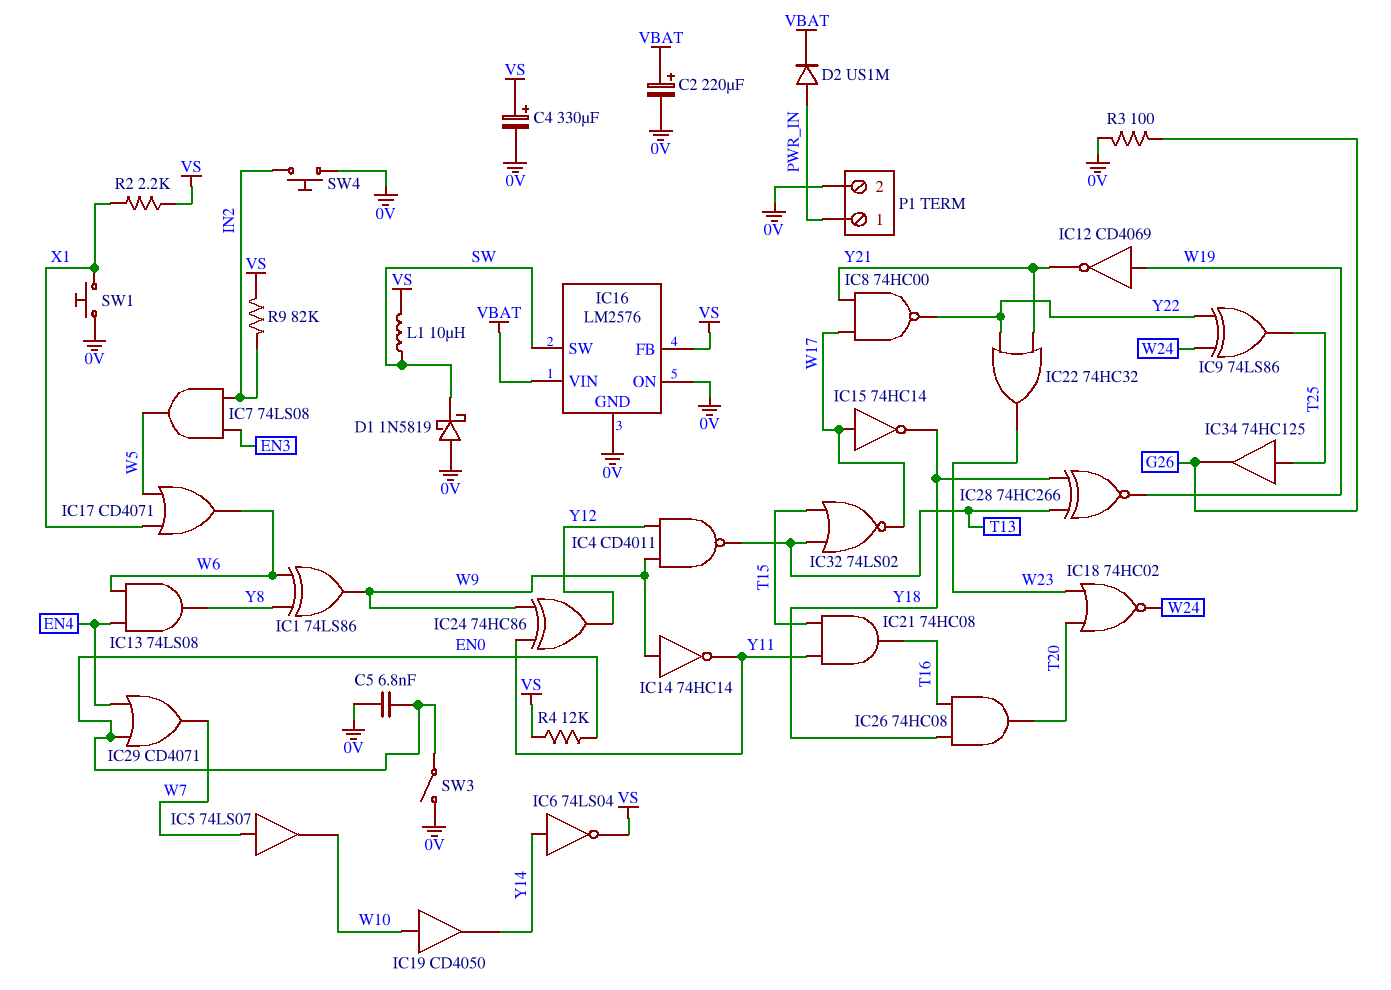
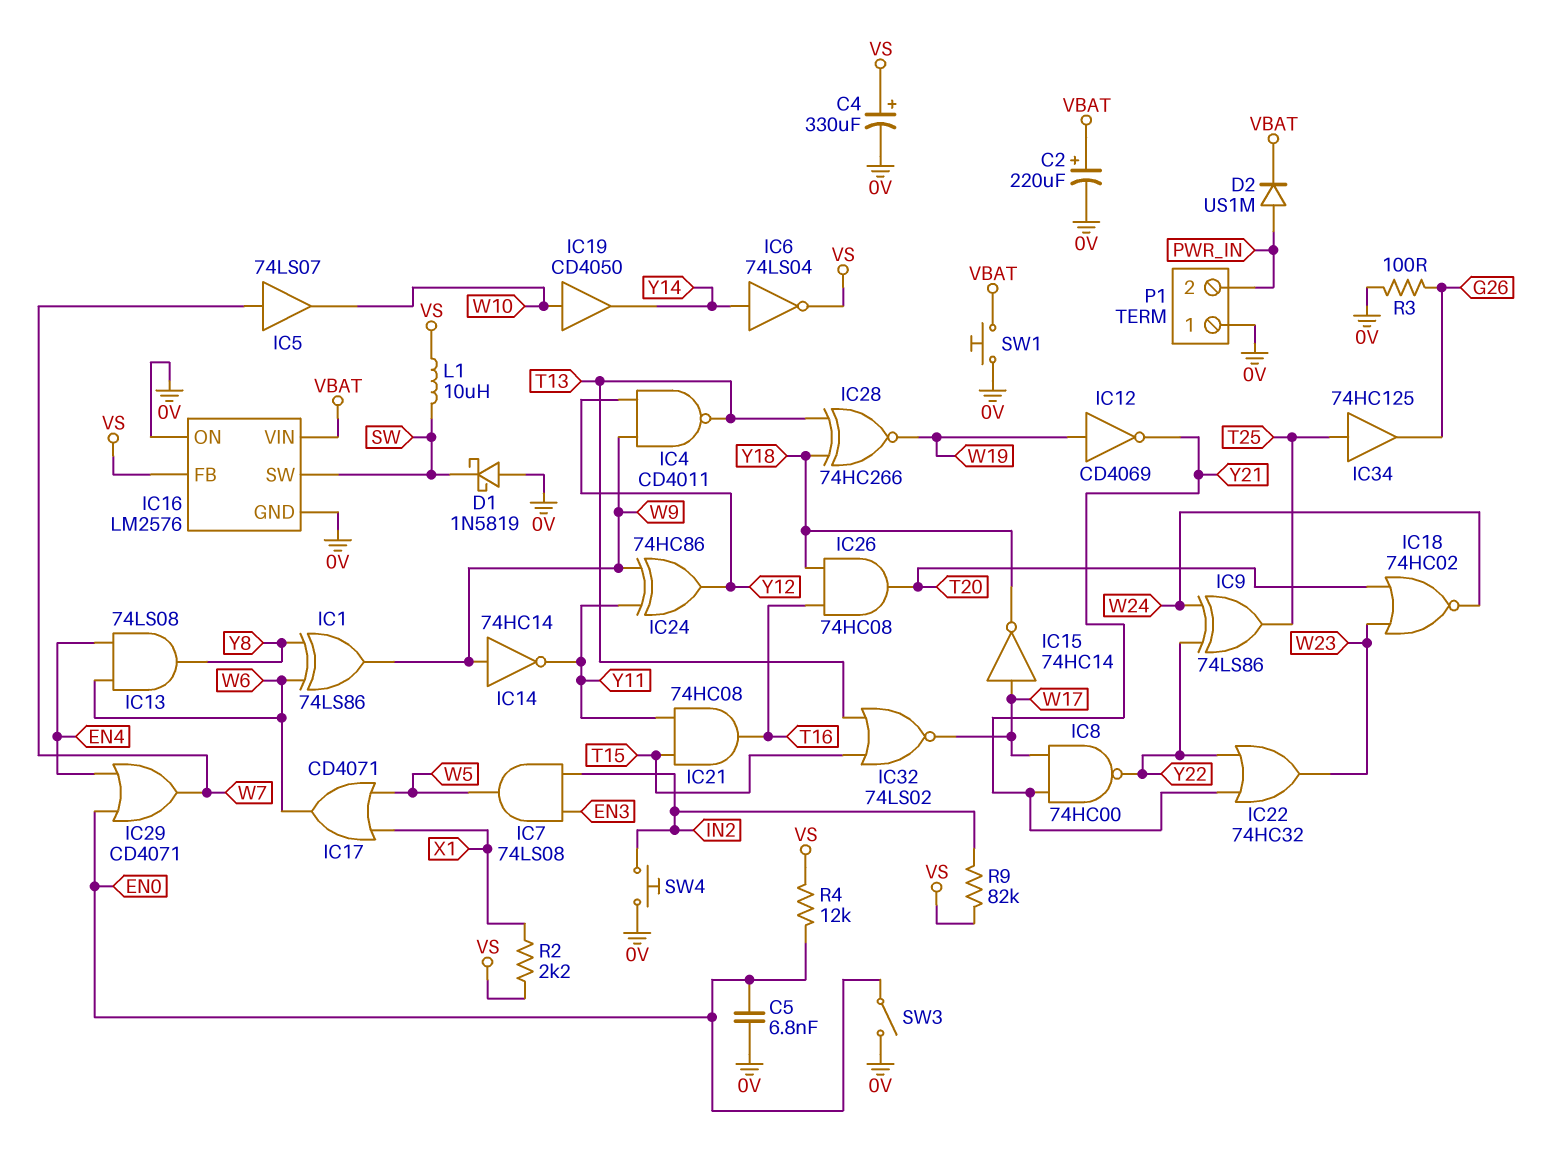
P1 pin 1: PWR_IN -> 0V
P1 pin 2: 0V -> PWR_IN
SW1: button (0V, X1) -> button (0V, VBAT)

